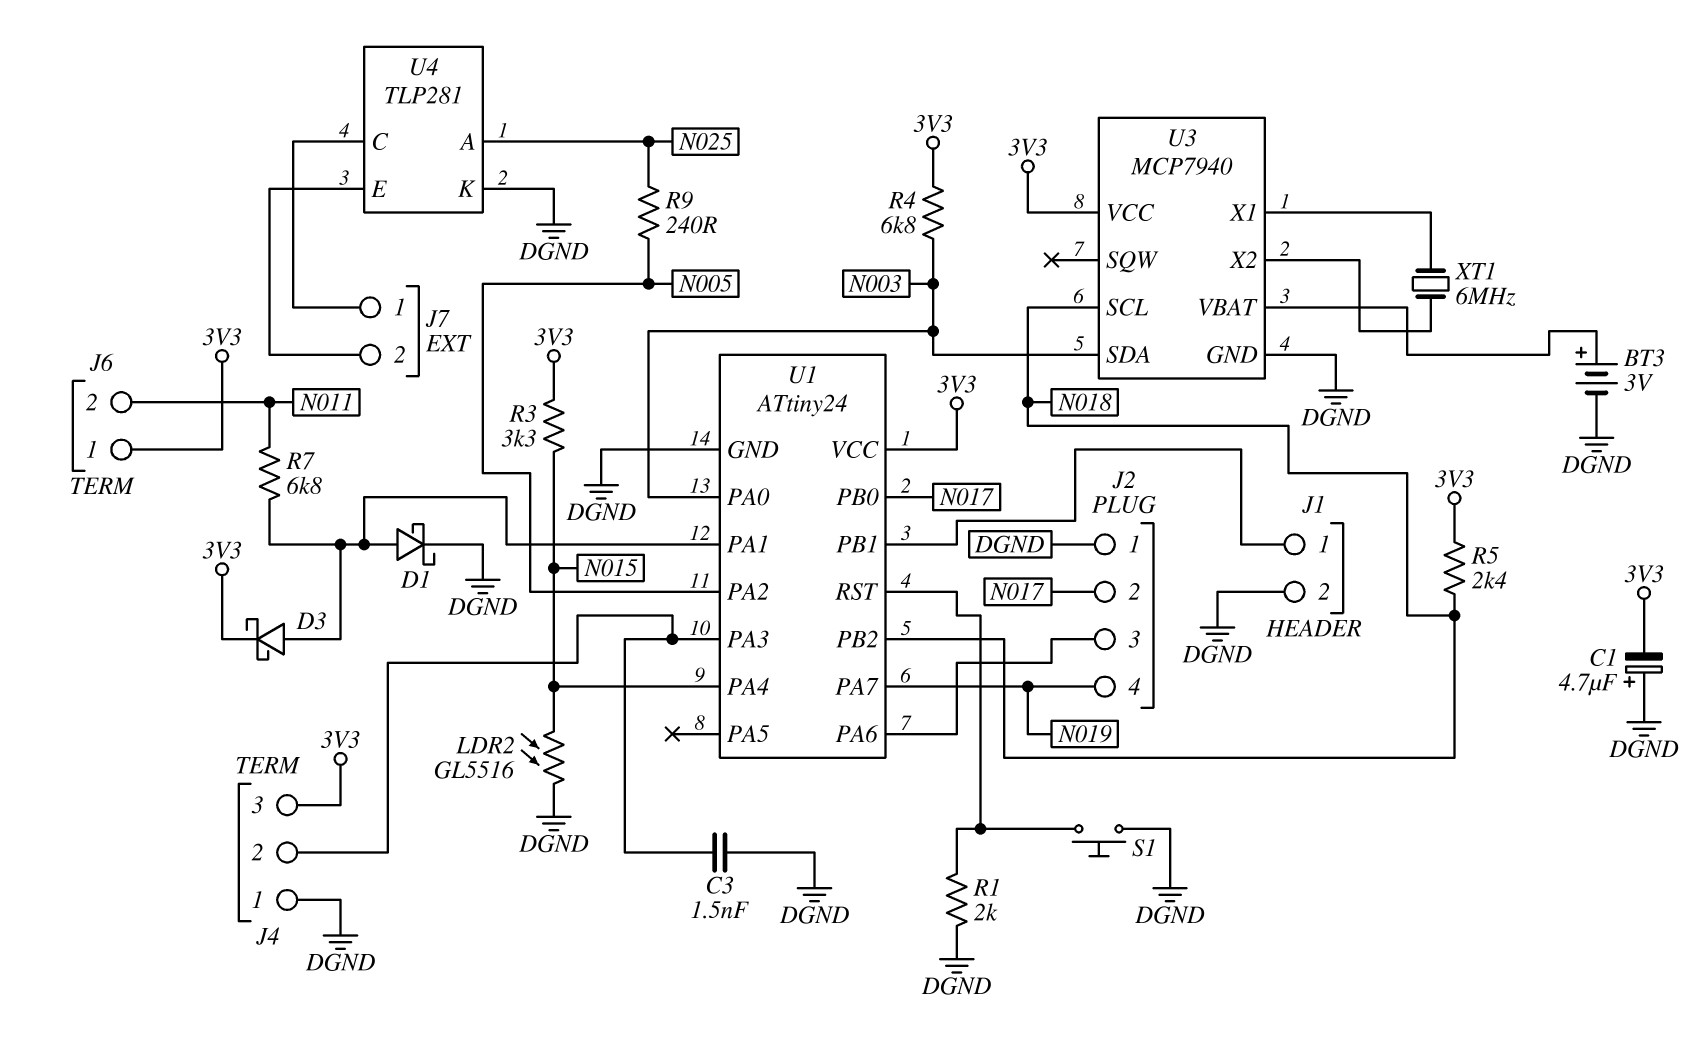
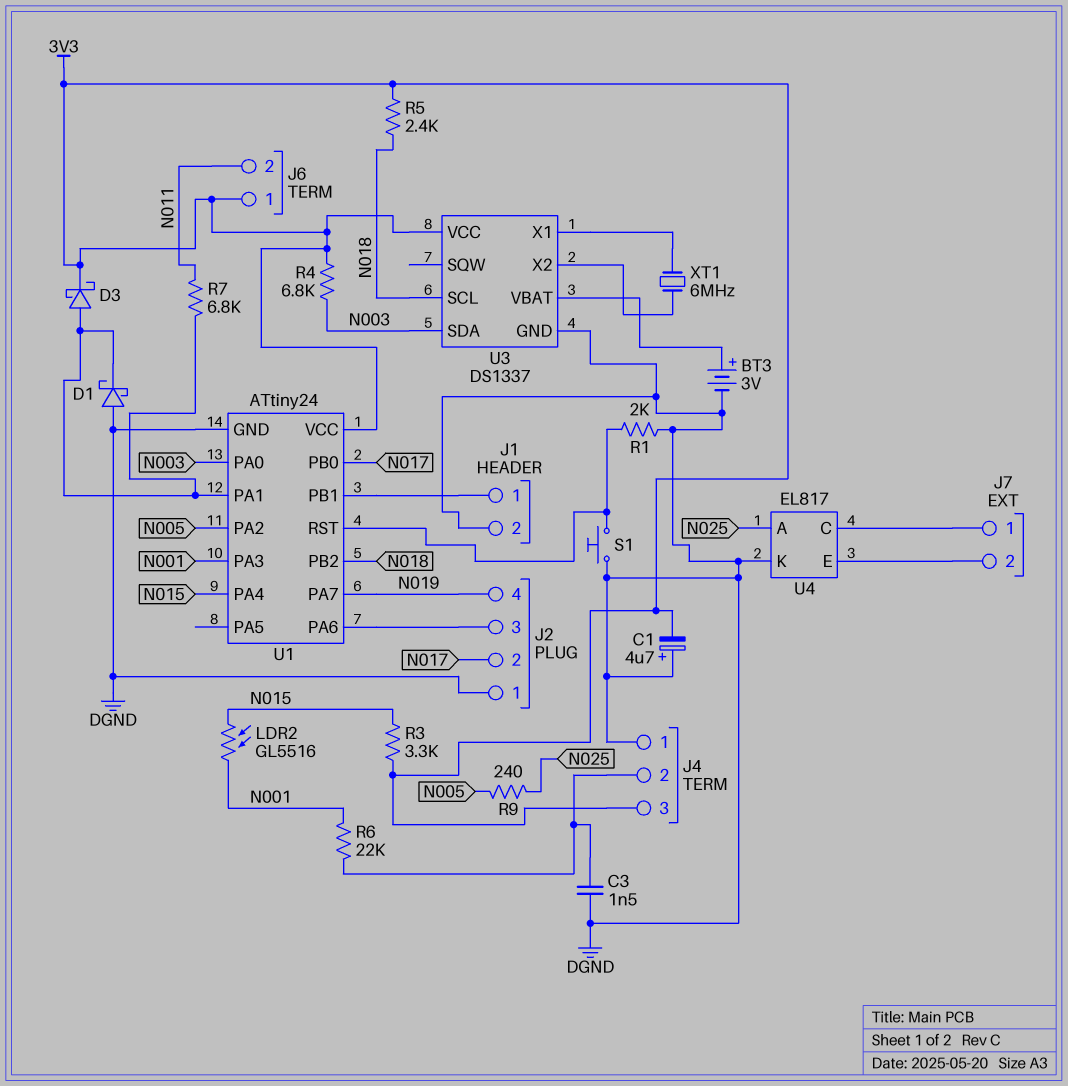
D1: schottky (A U1/PA1, K DGND) -> schottky (A DGND, K U1/PA1)
LDR2: GL5516 (DGND, N015) -> GL5516 (N001, N015)
R6: none -> 22k (J4/2, N001)
U1 pin PA3: J4/2 -> N001
U3: MCP7940 -> DS1337
U4: TLP281 -> EL817

